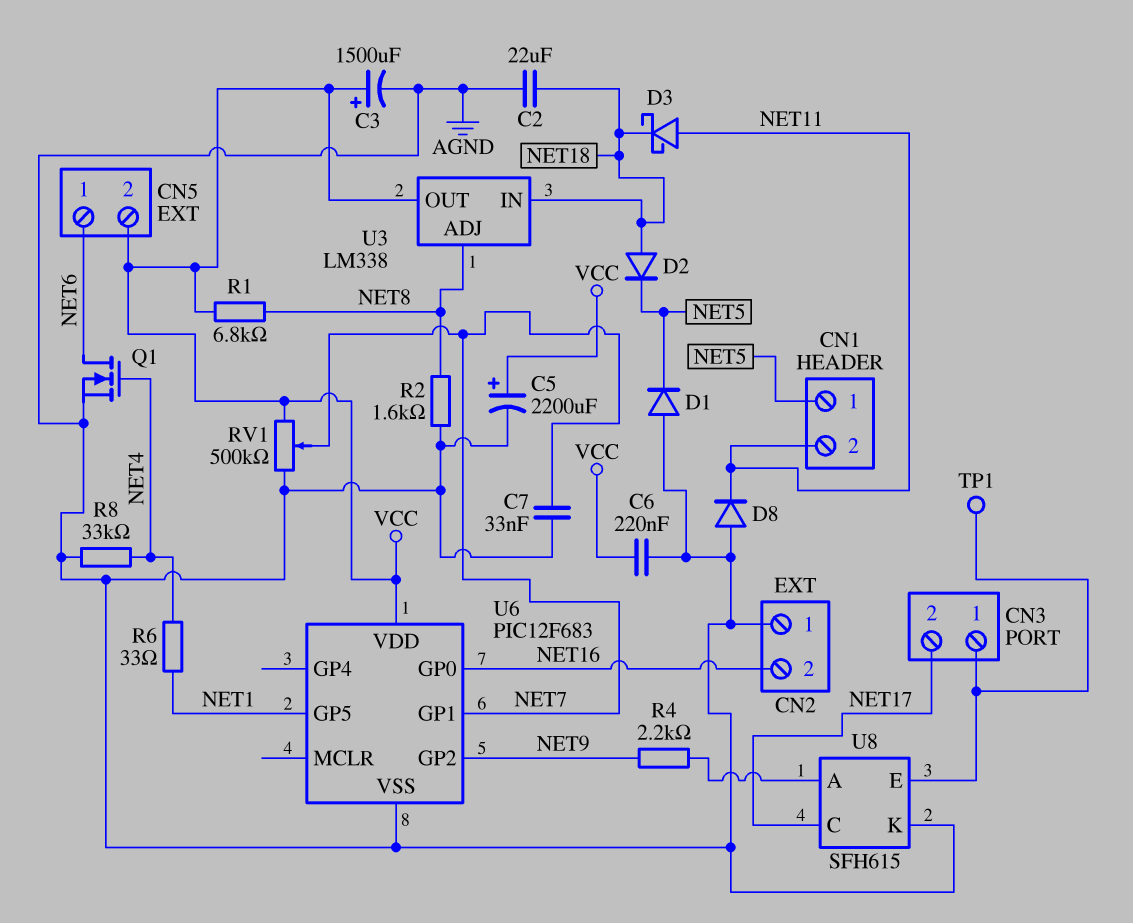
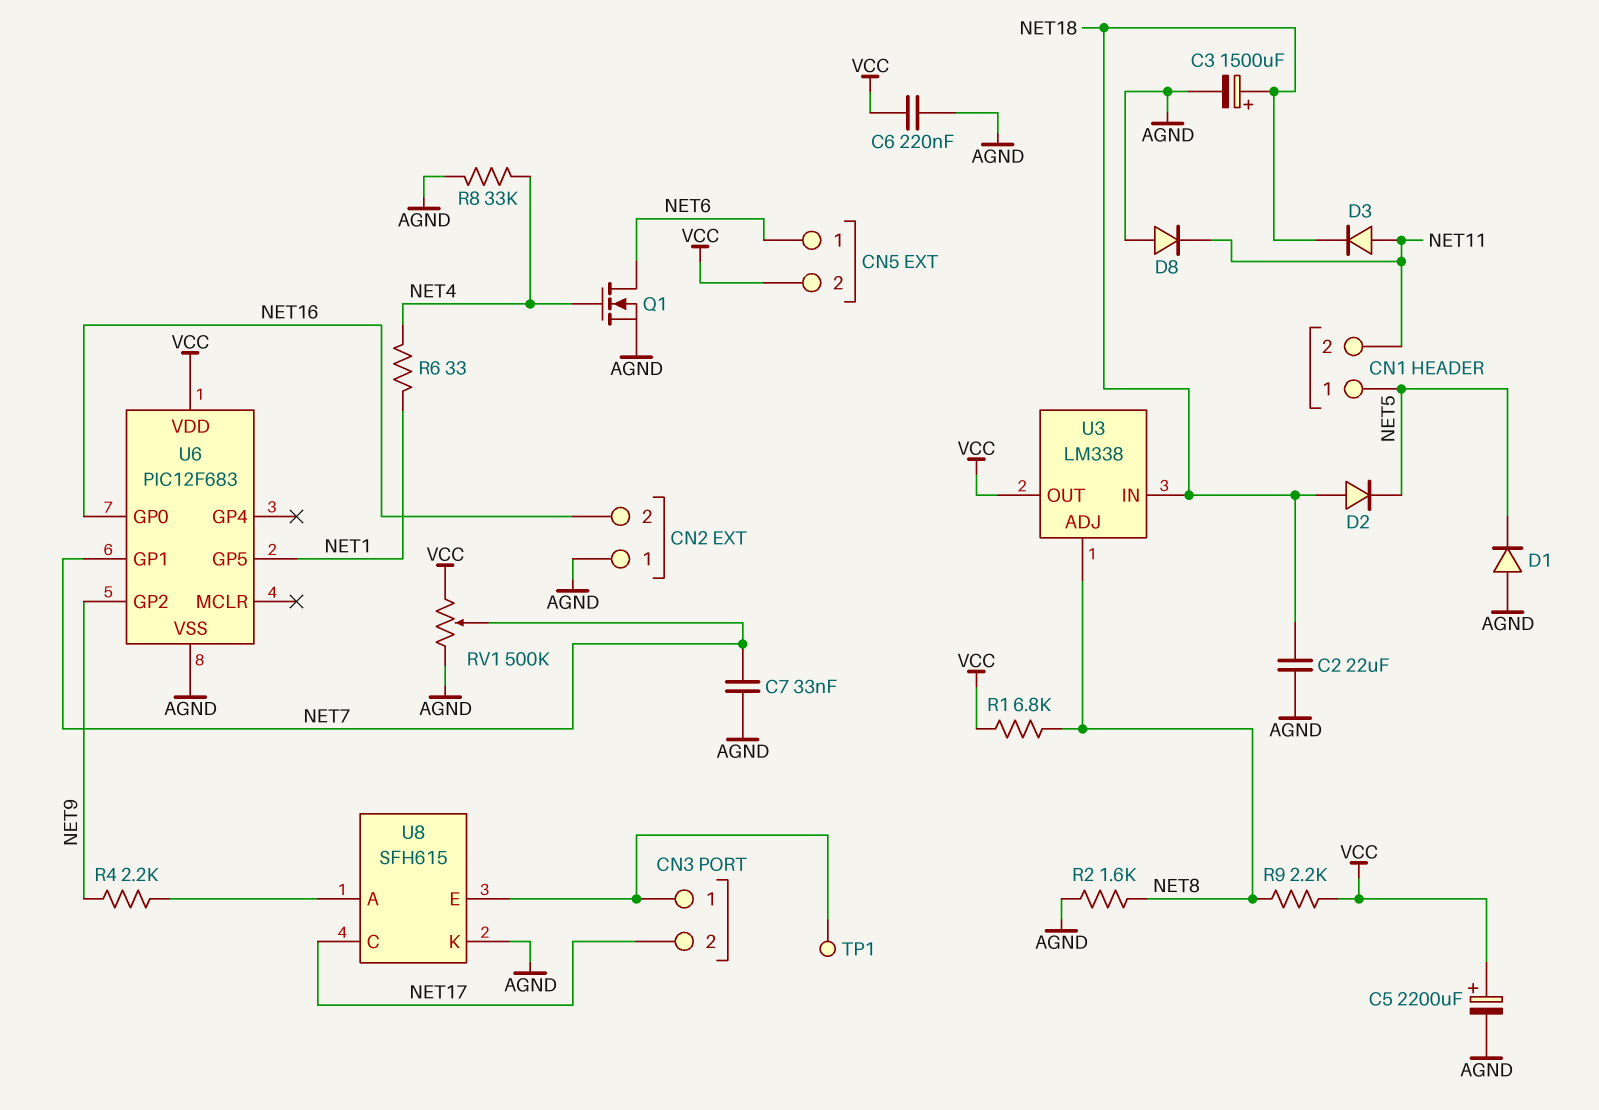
C3: 1500uF (plus VCC, minus AGND) -> 1500uF (plus NET18, minus AGND)
D3: schottky (A NET11, K NET18) -> diode (A NET11, K NET18)
R9: none -> 2.2k (NET8, VCC)

